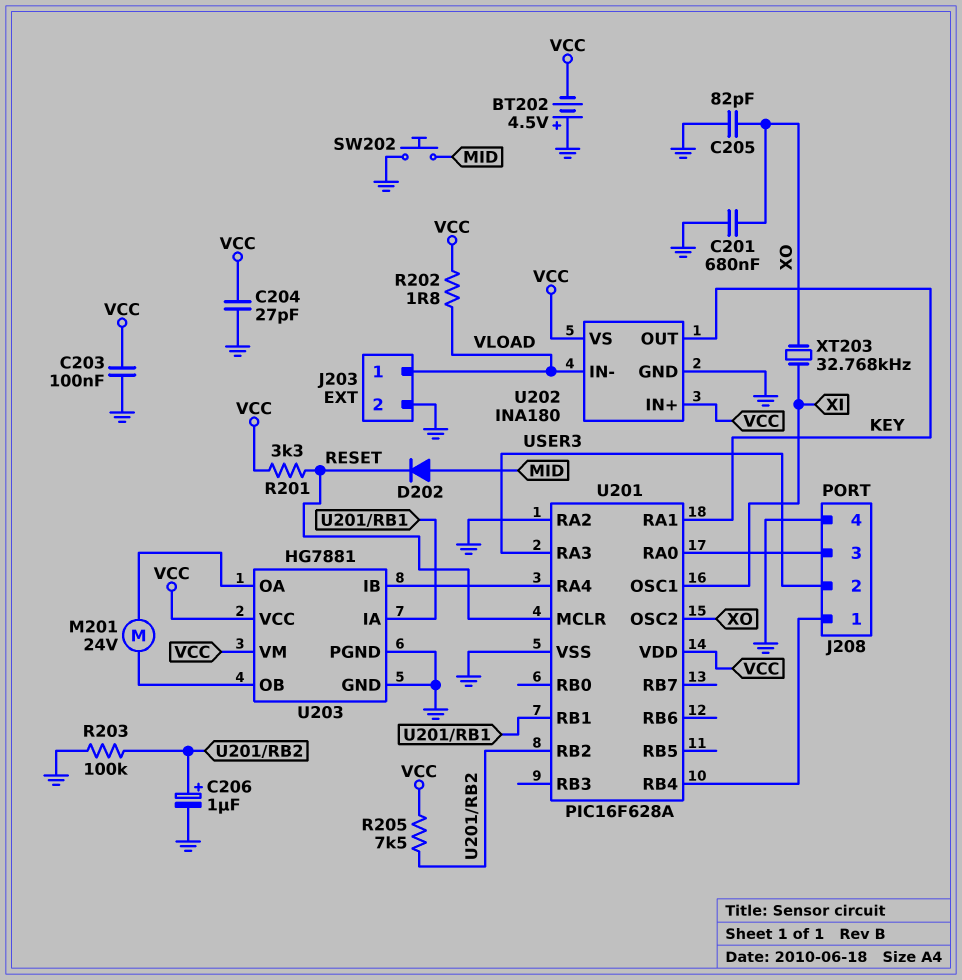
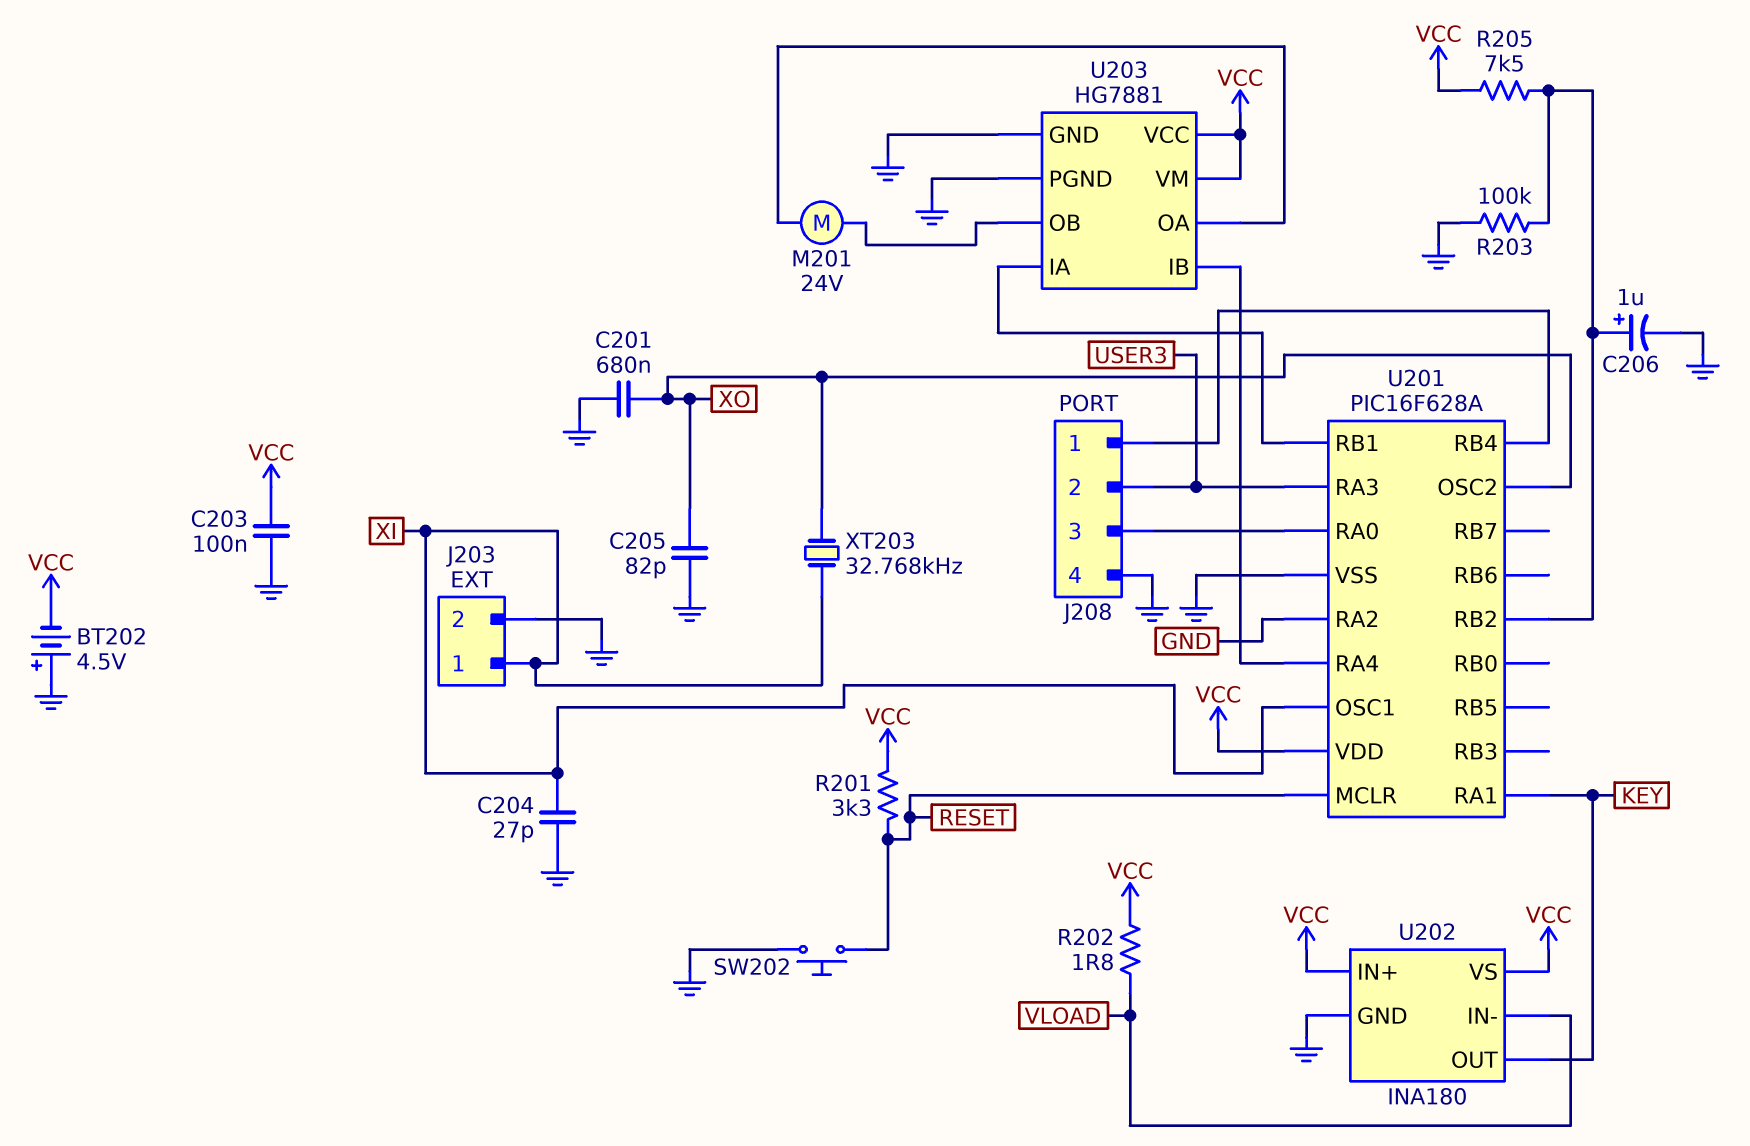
C204: 27pF (GND, VCC) -> 27pF (GND, XI)
D202: diode (A MID, K RESET) -> none
J203 pin 1: VLOAD -> XI
SW202: button (GND, MID) -> button (GND, RESET)

